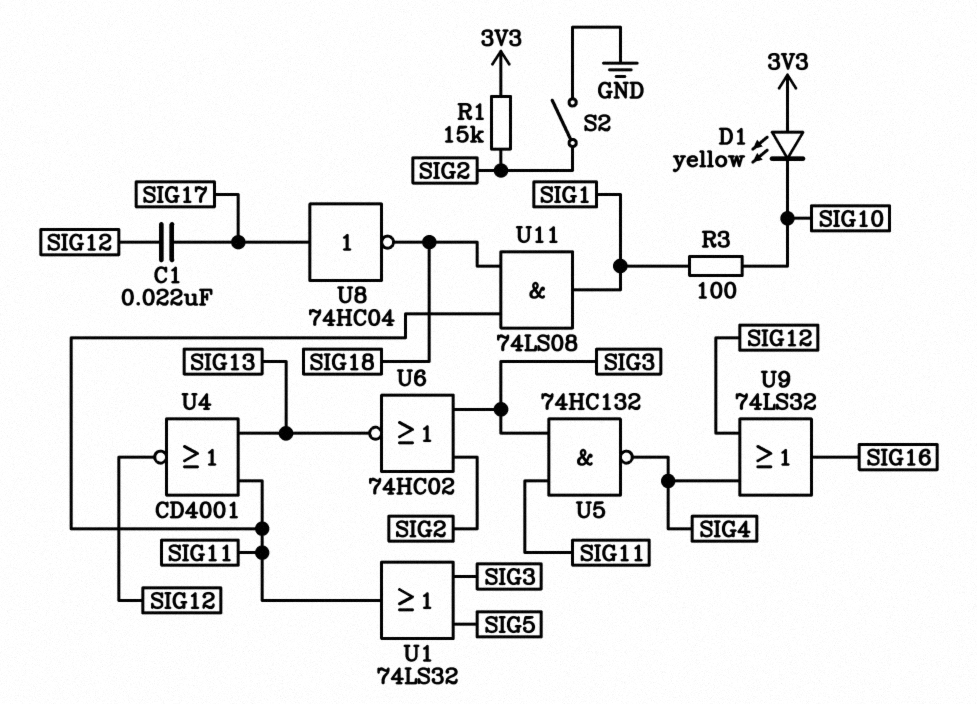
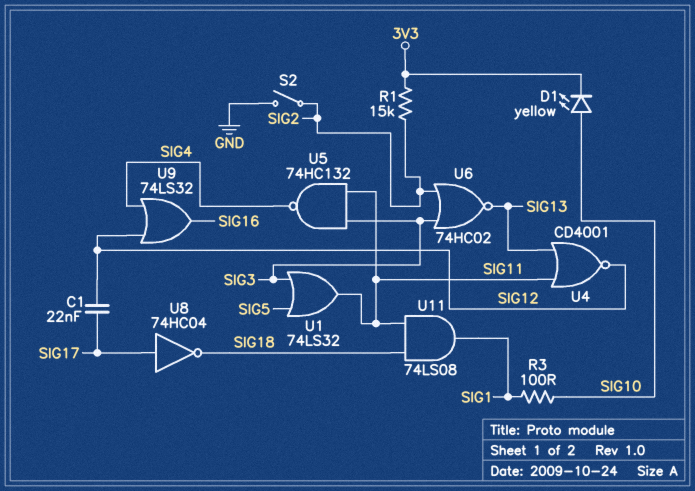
D1: LED yellow (A 3V3, K SIG10) -> LED yellow (A SIG10, K 3V3)

